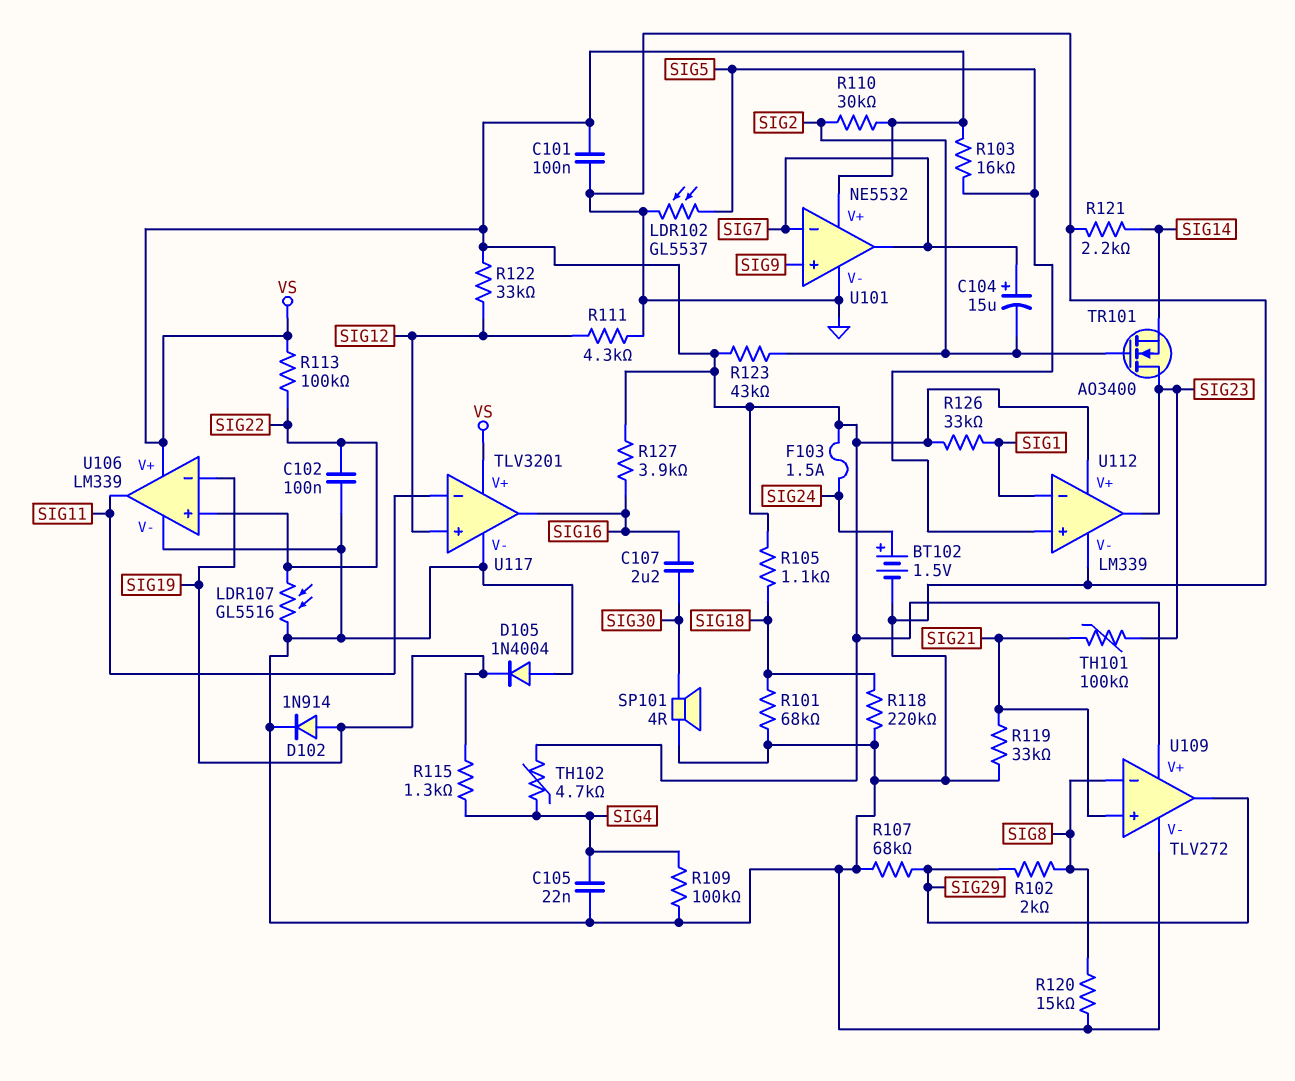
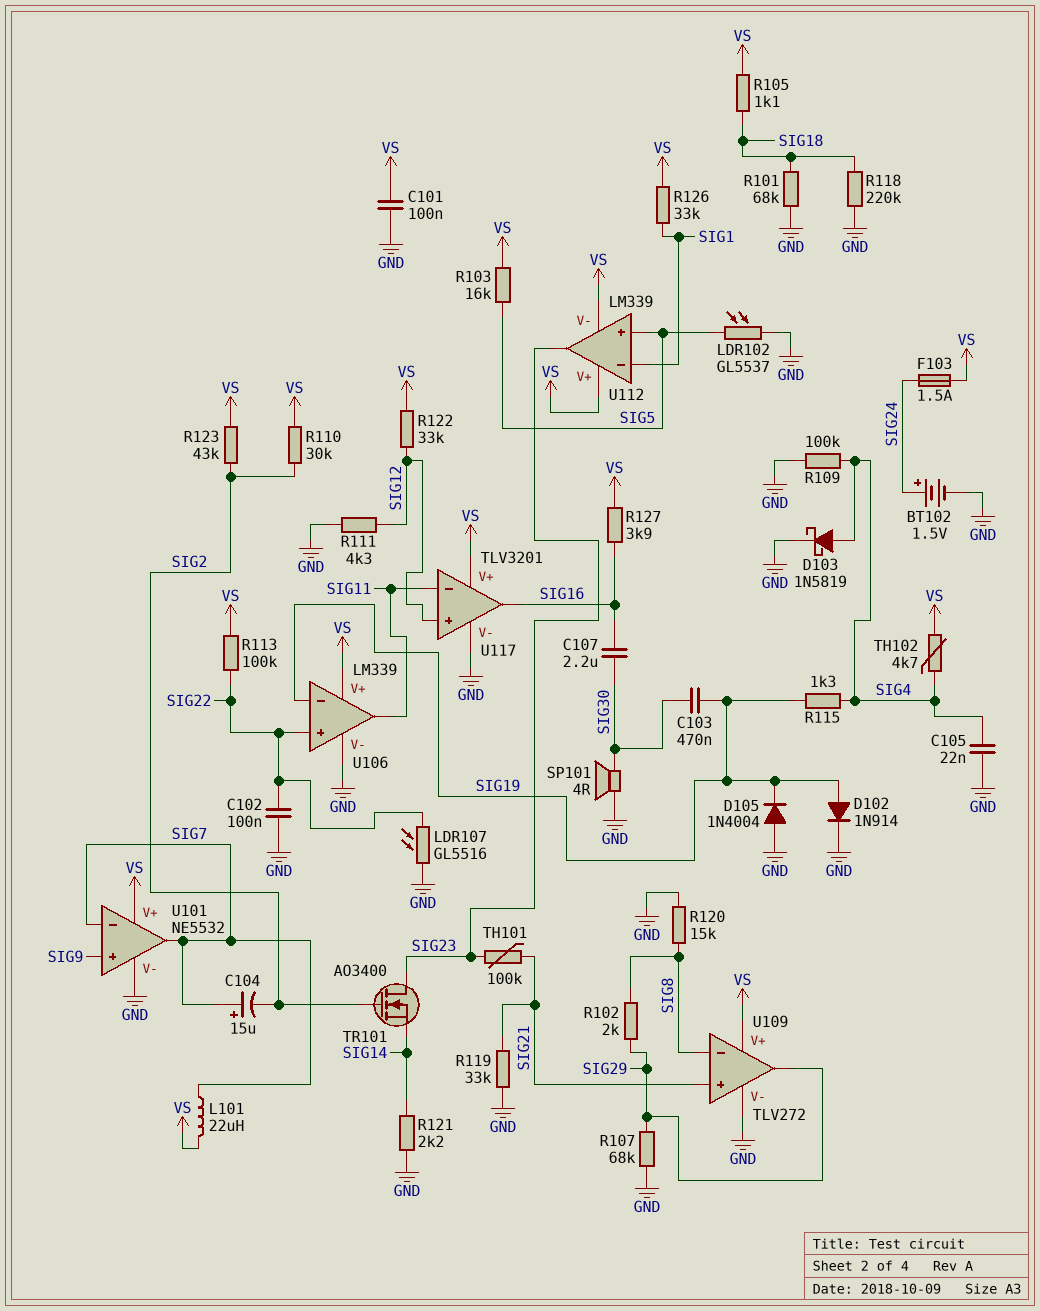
C103: none -> 470nF (SIG19, SIG30)
D103: none -> schottky 1N5819 (A SIG4, K GND)
L101: none -> 22uH (SIG7, VS)
U112 pin V-: GND -> VS

